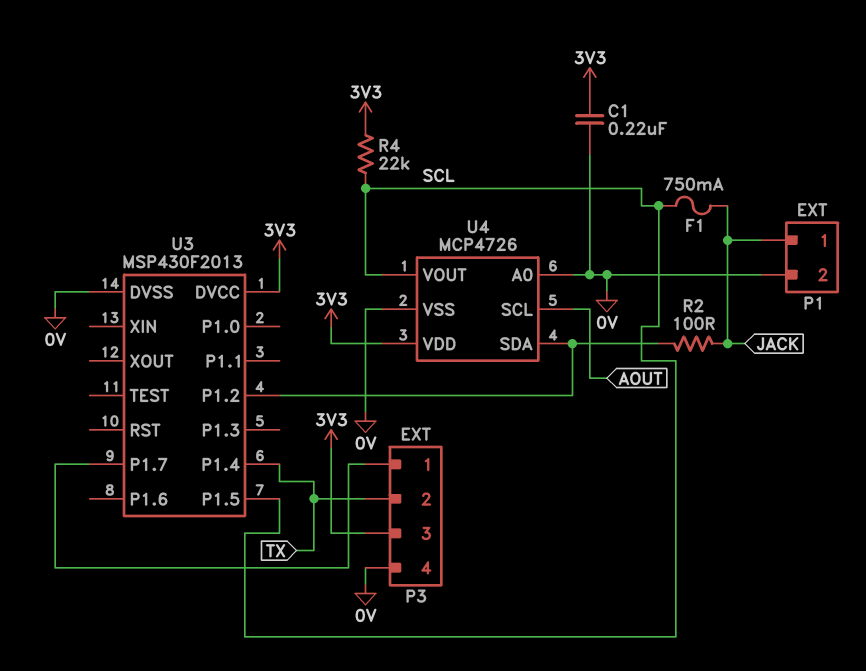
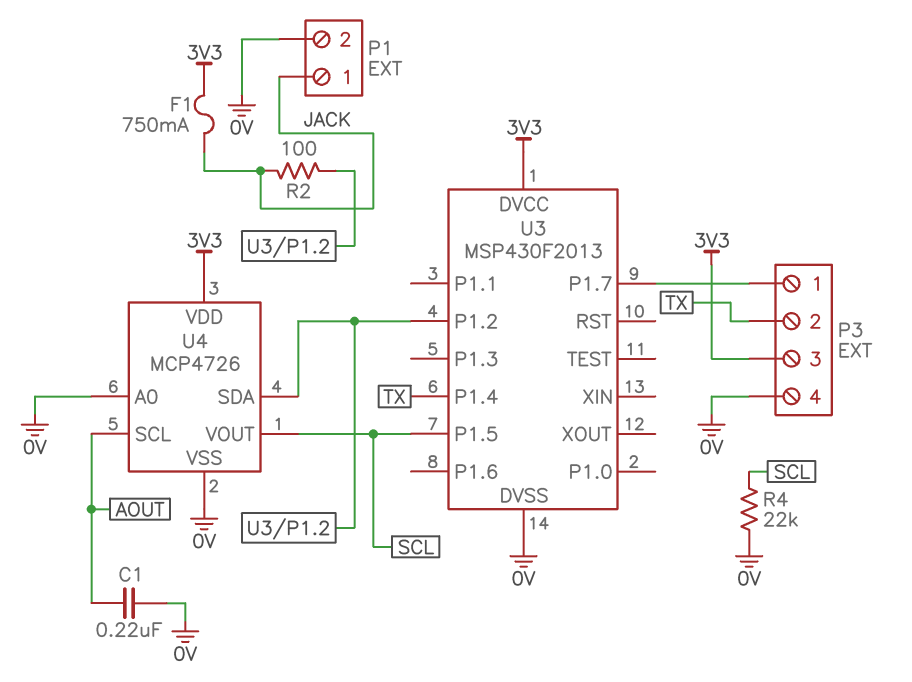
C1: 220nF (0V, 3V3) -> 220nF (0V, AOUT)
F1: 750mA (JACK, SCL) -> 750mA (3V3, JACK)
R4: 22k (3V3, SCL) -> 22k (0V, SCL)

